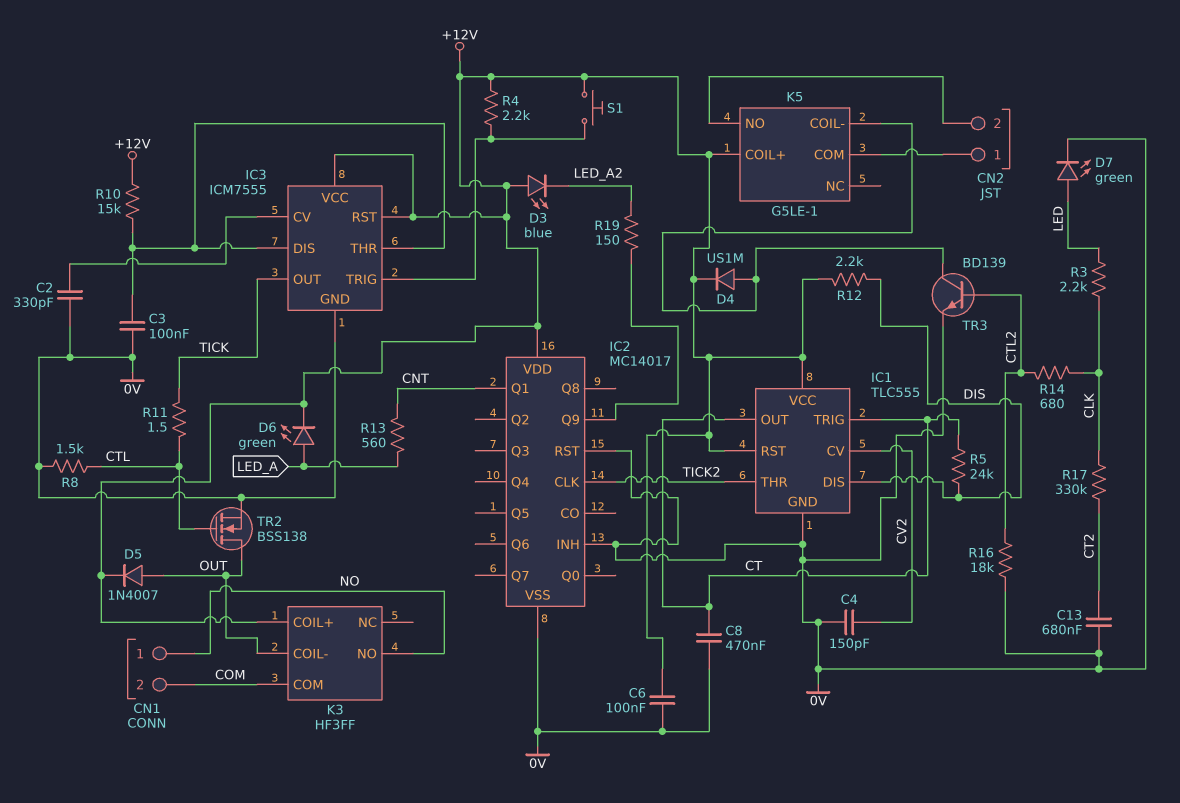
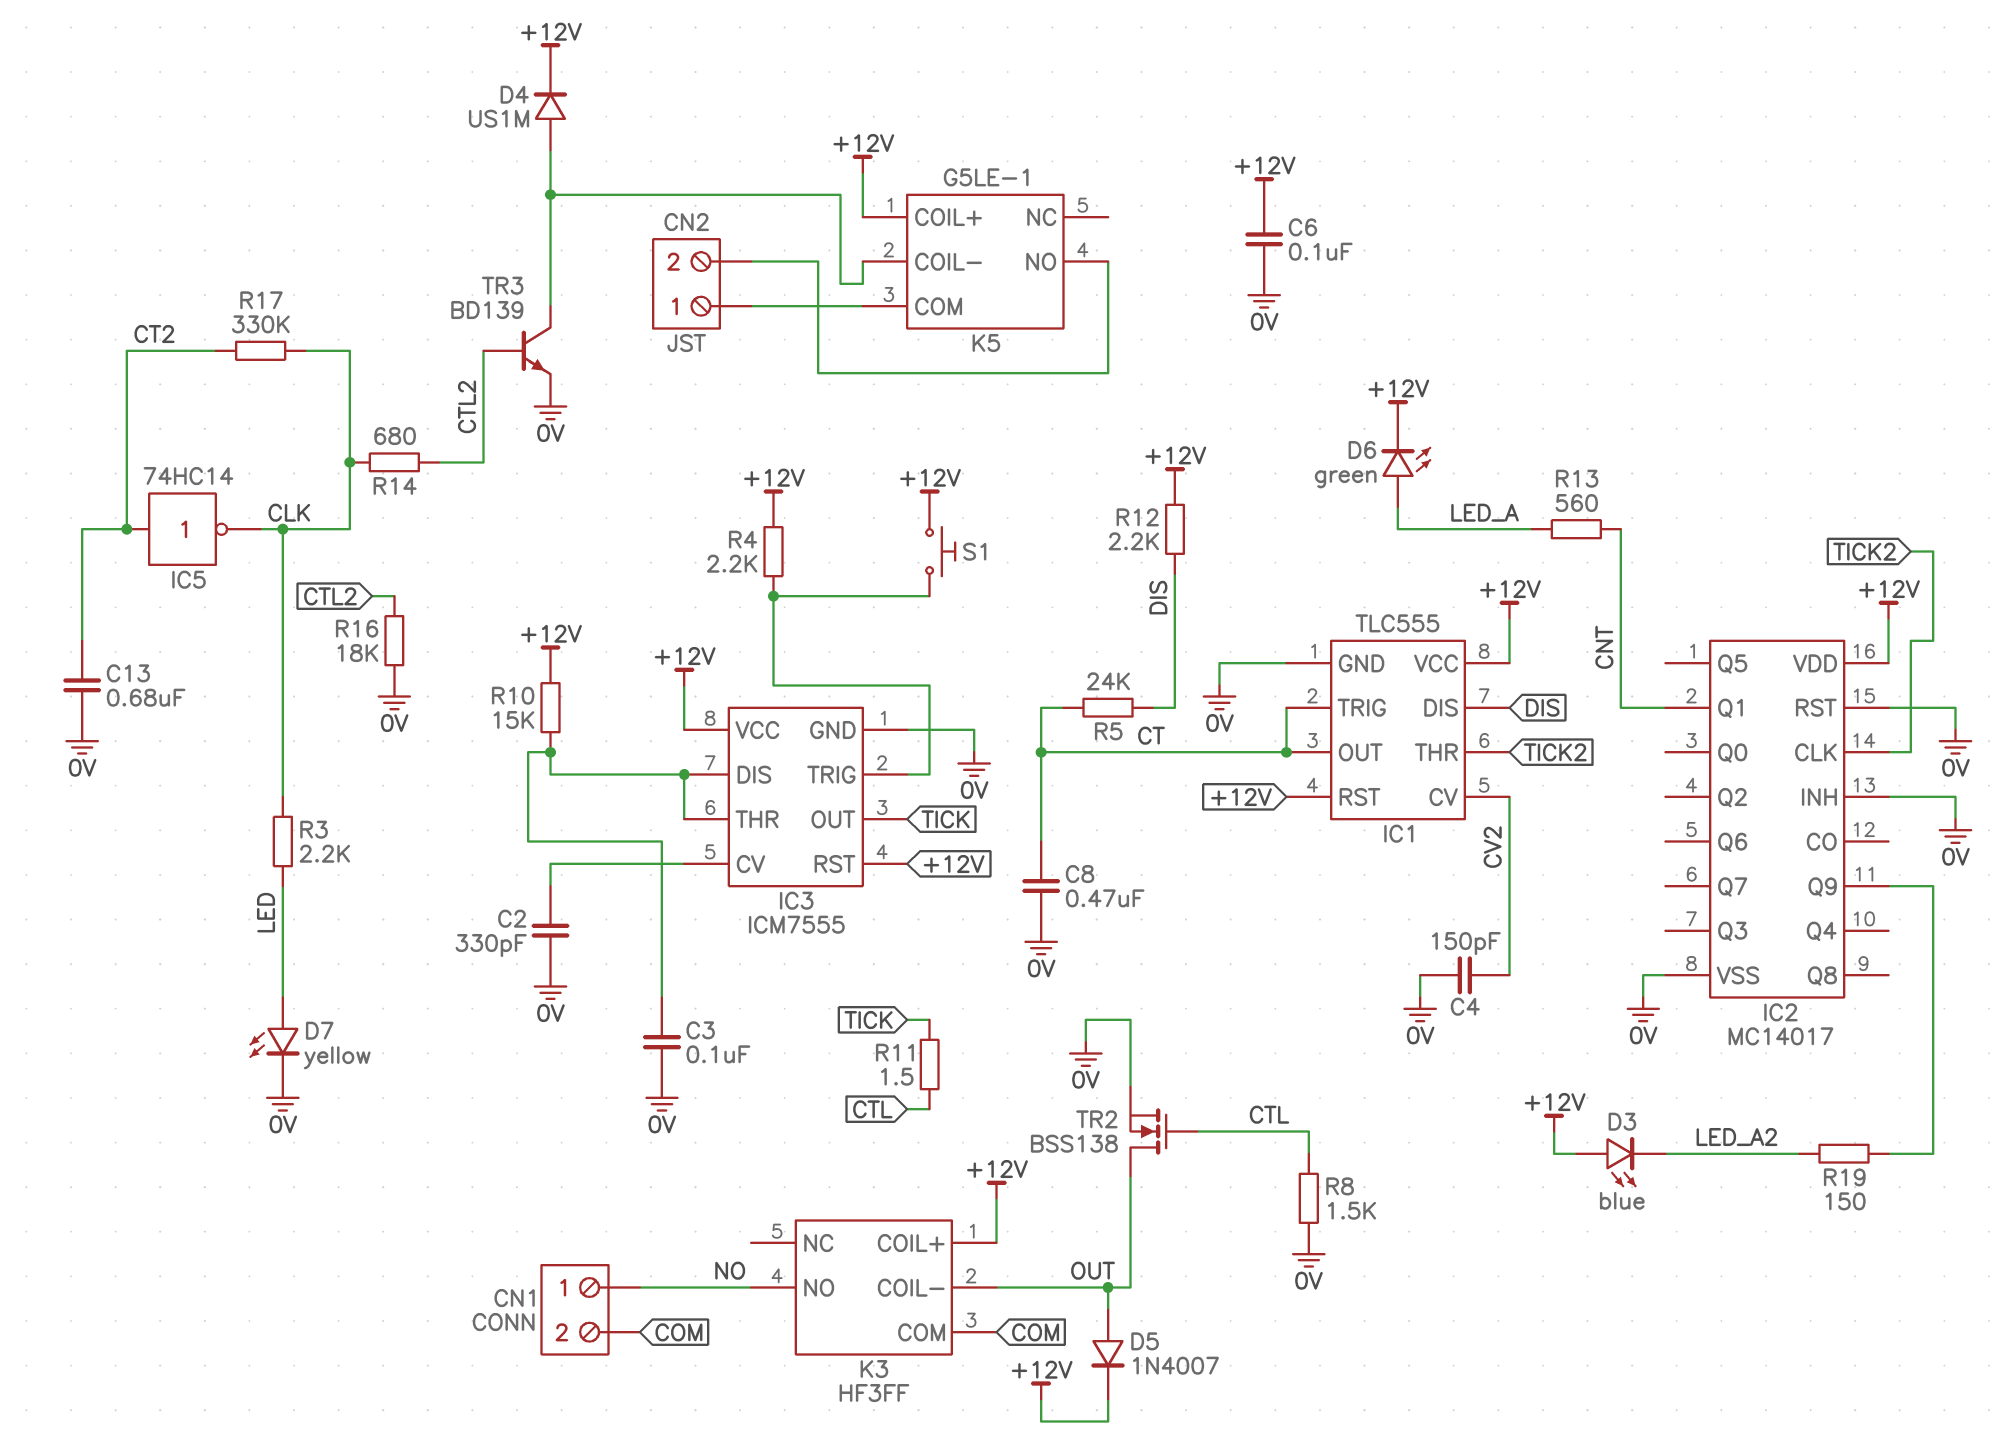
D7: LED green (A LED, K 0V) -> LED yellow (A LED, K 0V)
IC5: none -> NOT 74HC14 (in CT2, out CLK)

